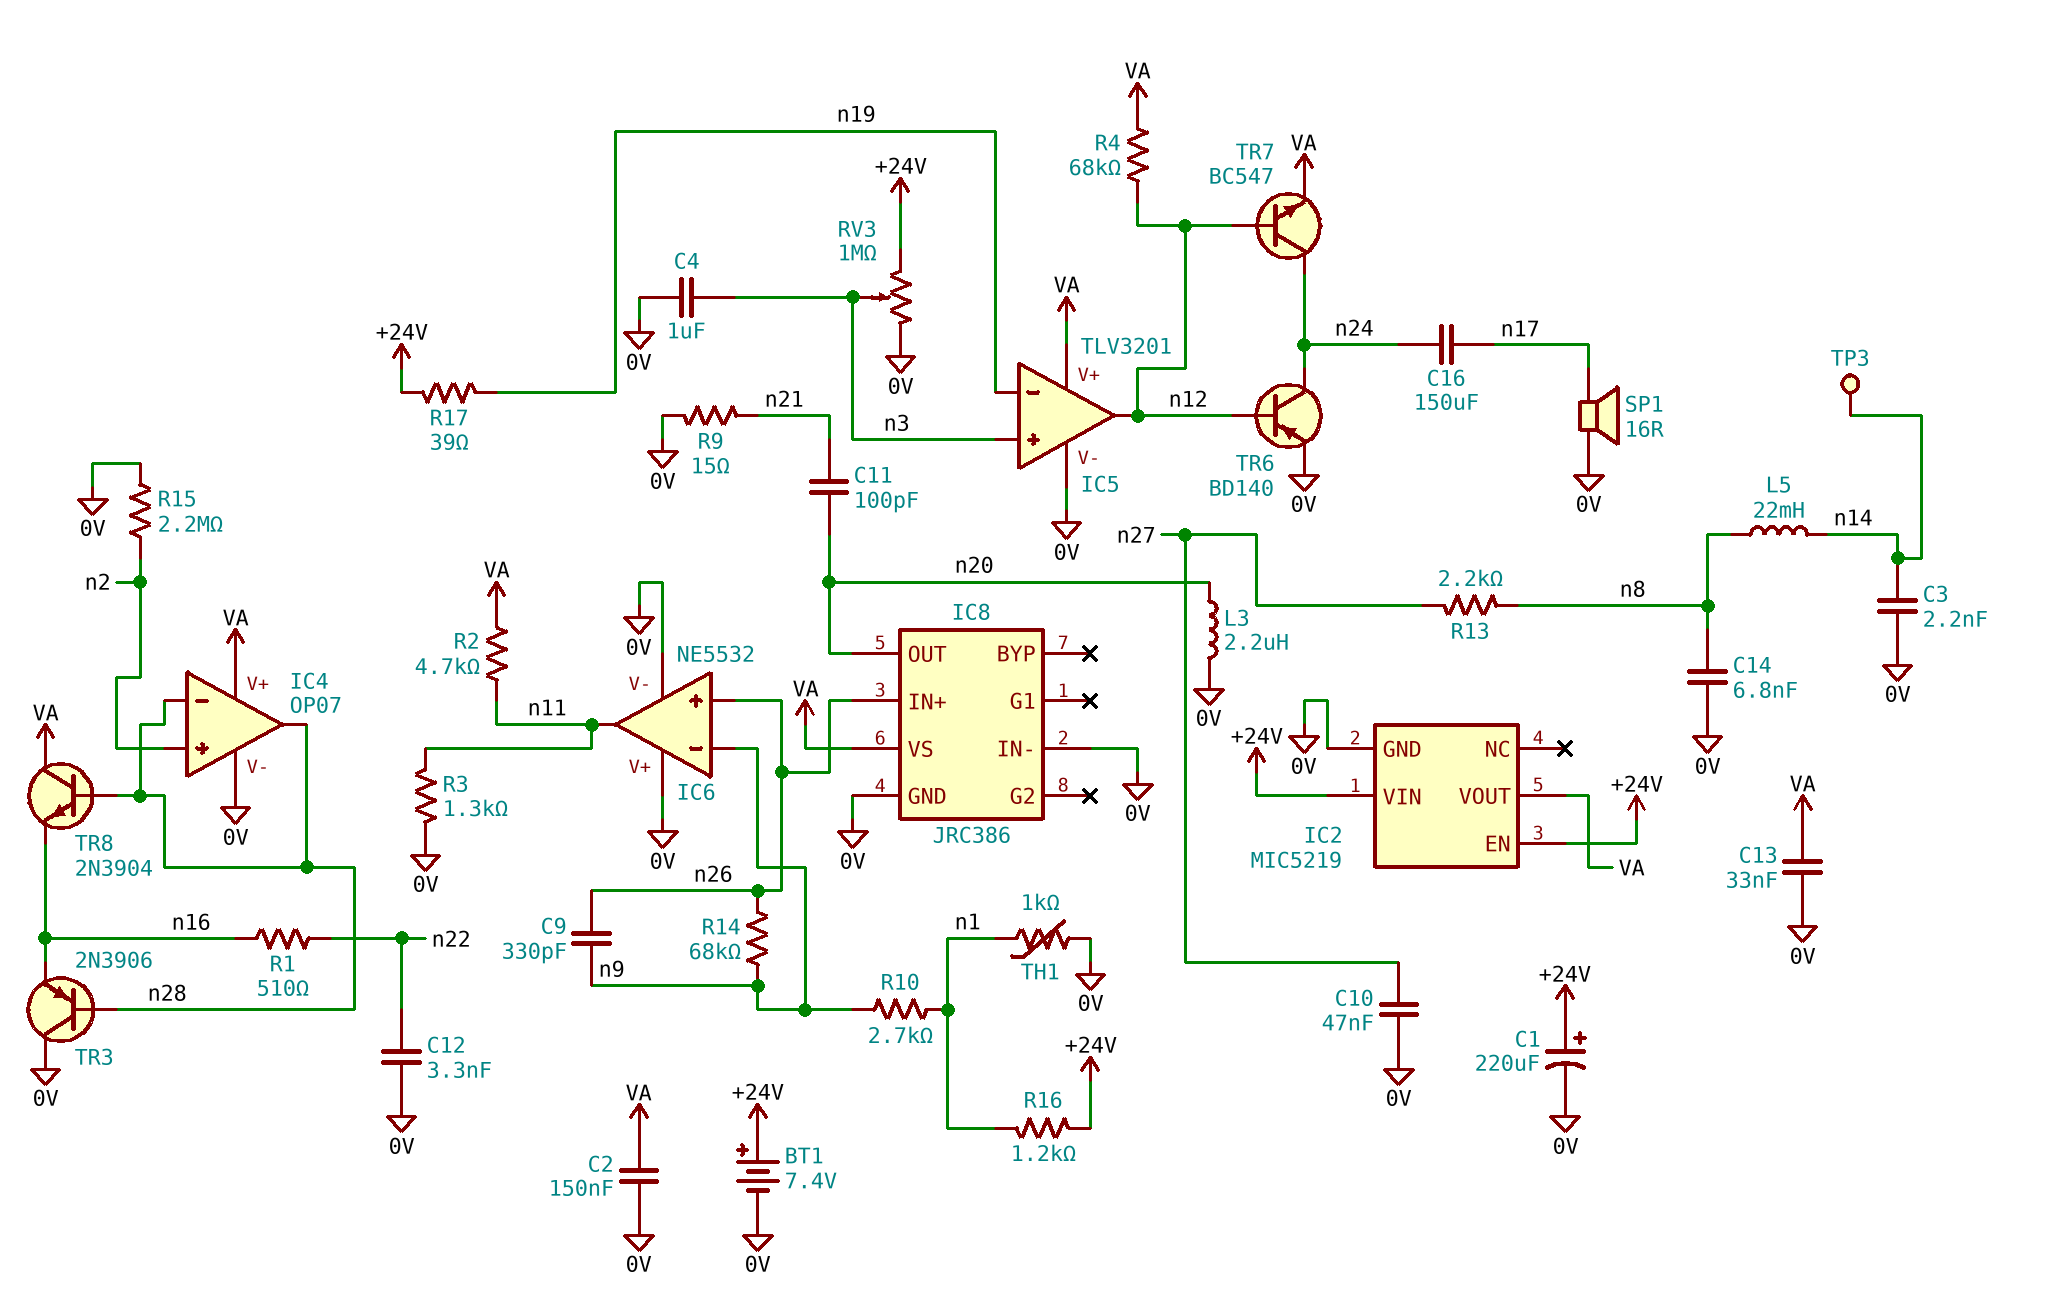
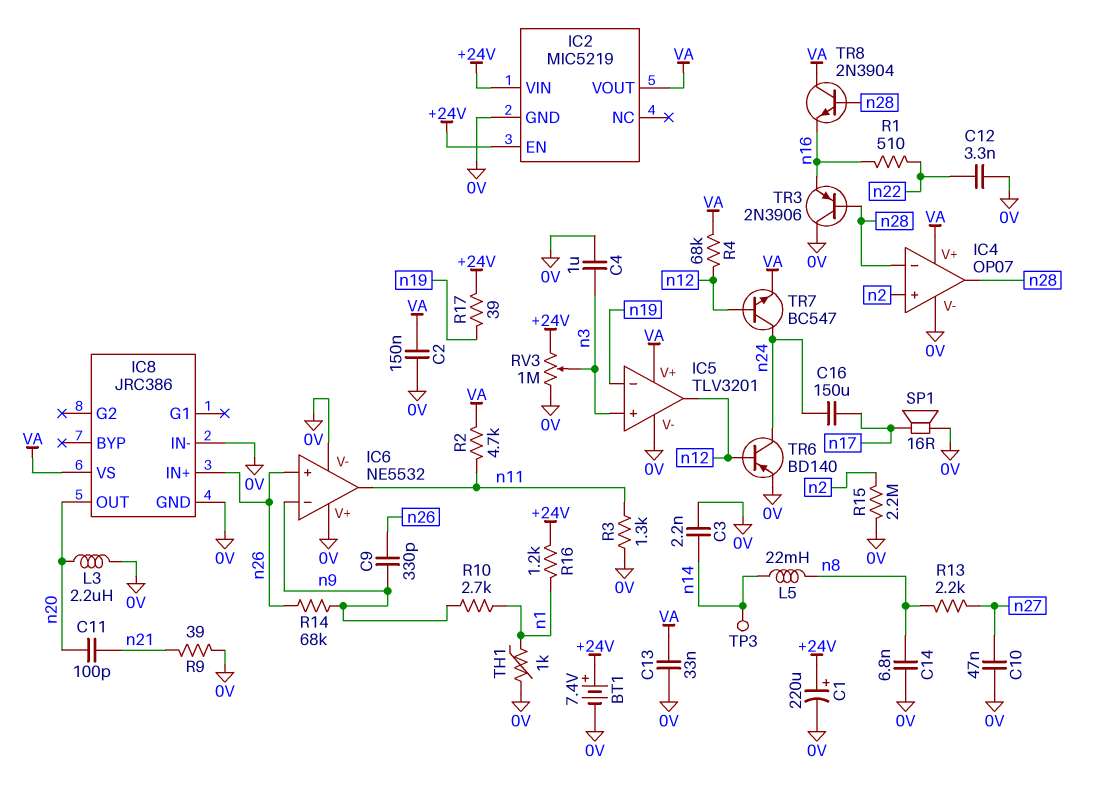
R9: 15 (0V, n21) -> 39 (0V, n21)

